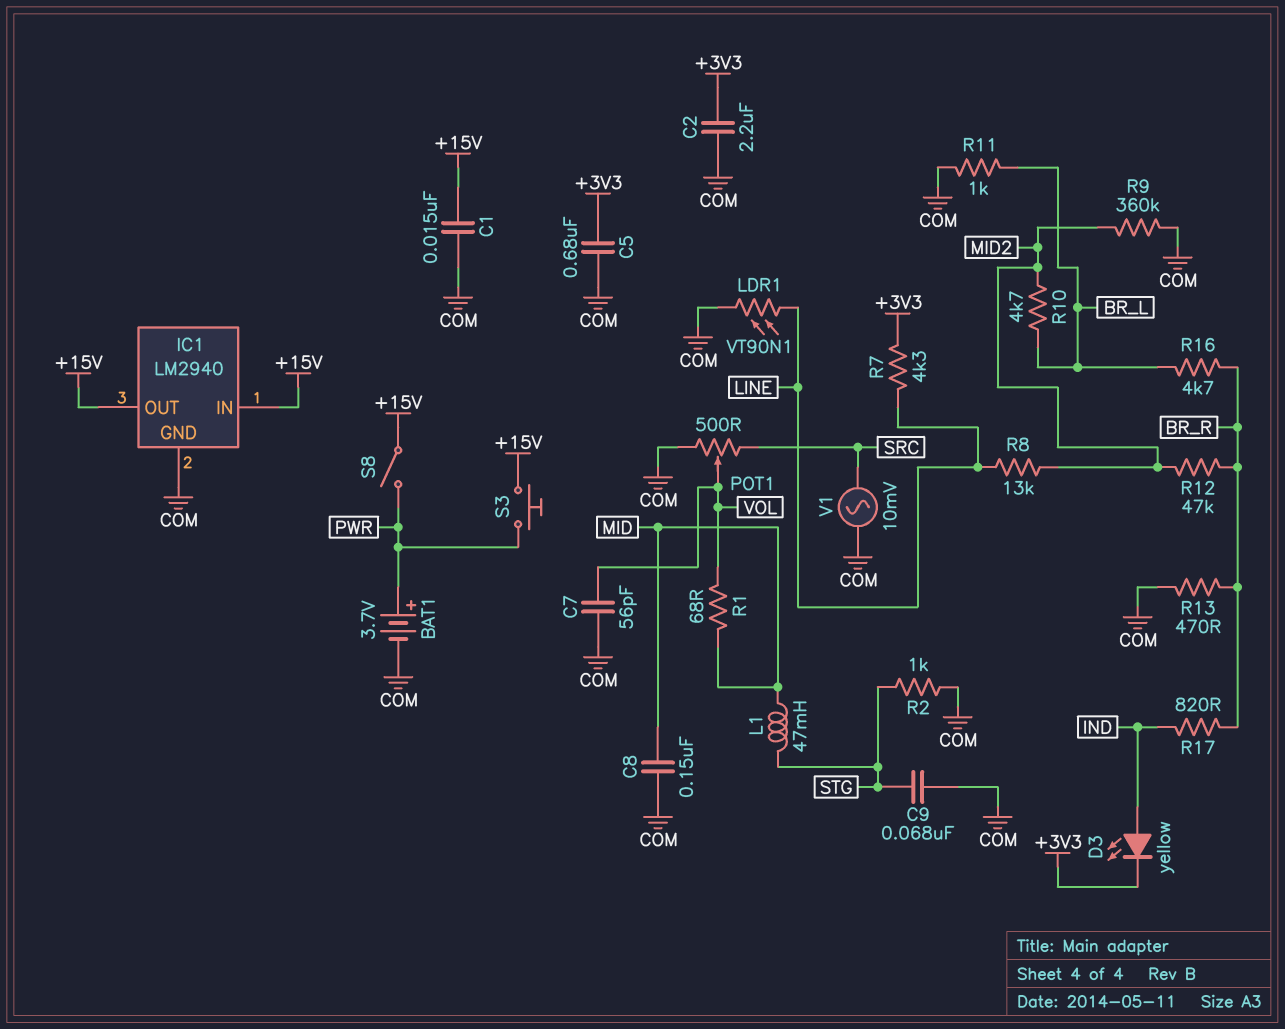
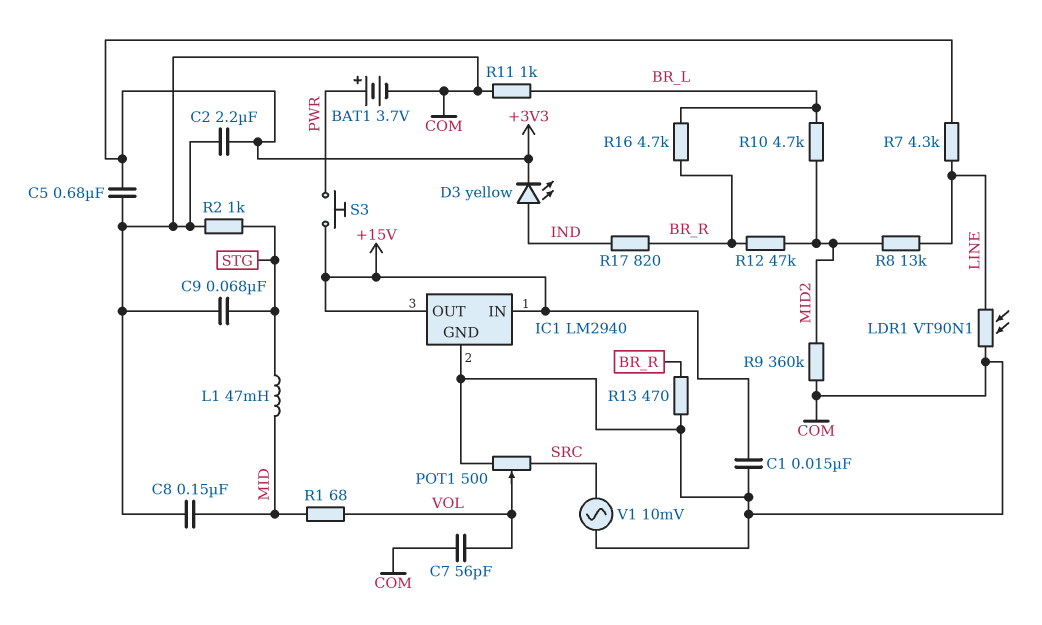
S8: switch (+15V, PWR) -> none

